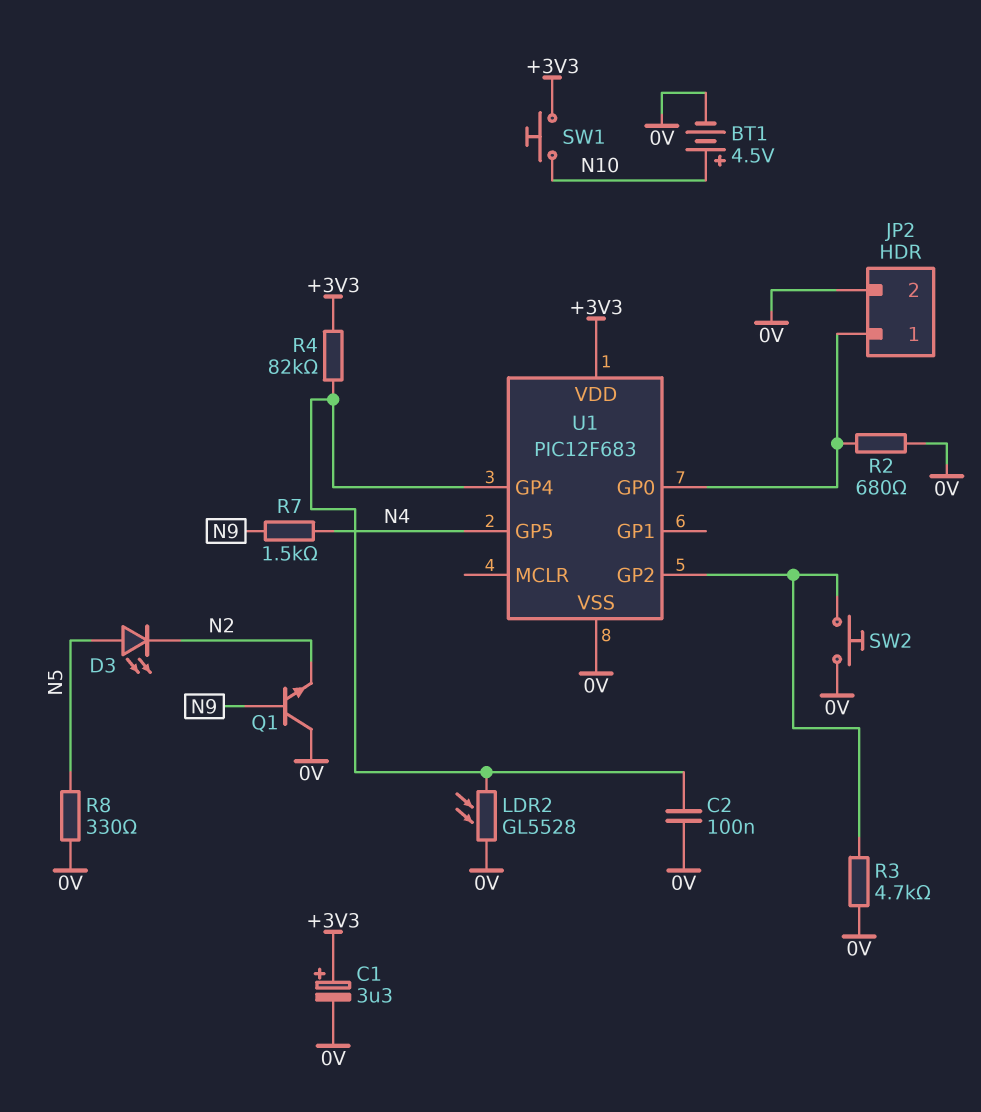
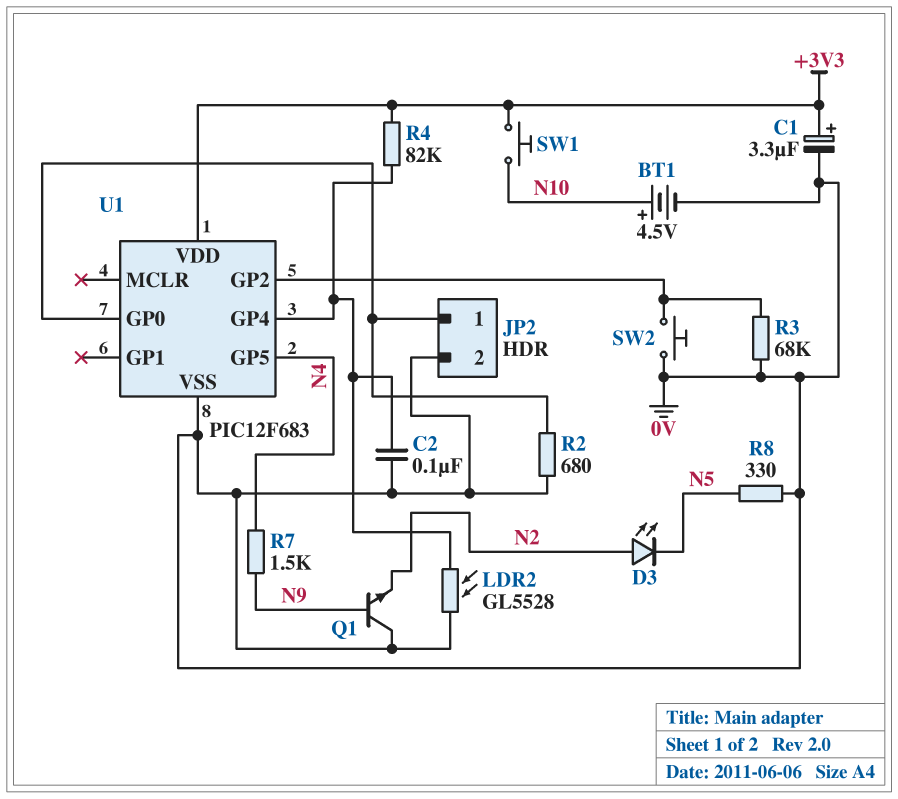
D3: LED (A N5, K N2) -> LED (A N2, K N5)
R3: 4.7k (0V, U1/GP2) -> 68k (0V, U1/GP2)

